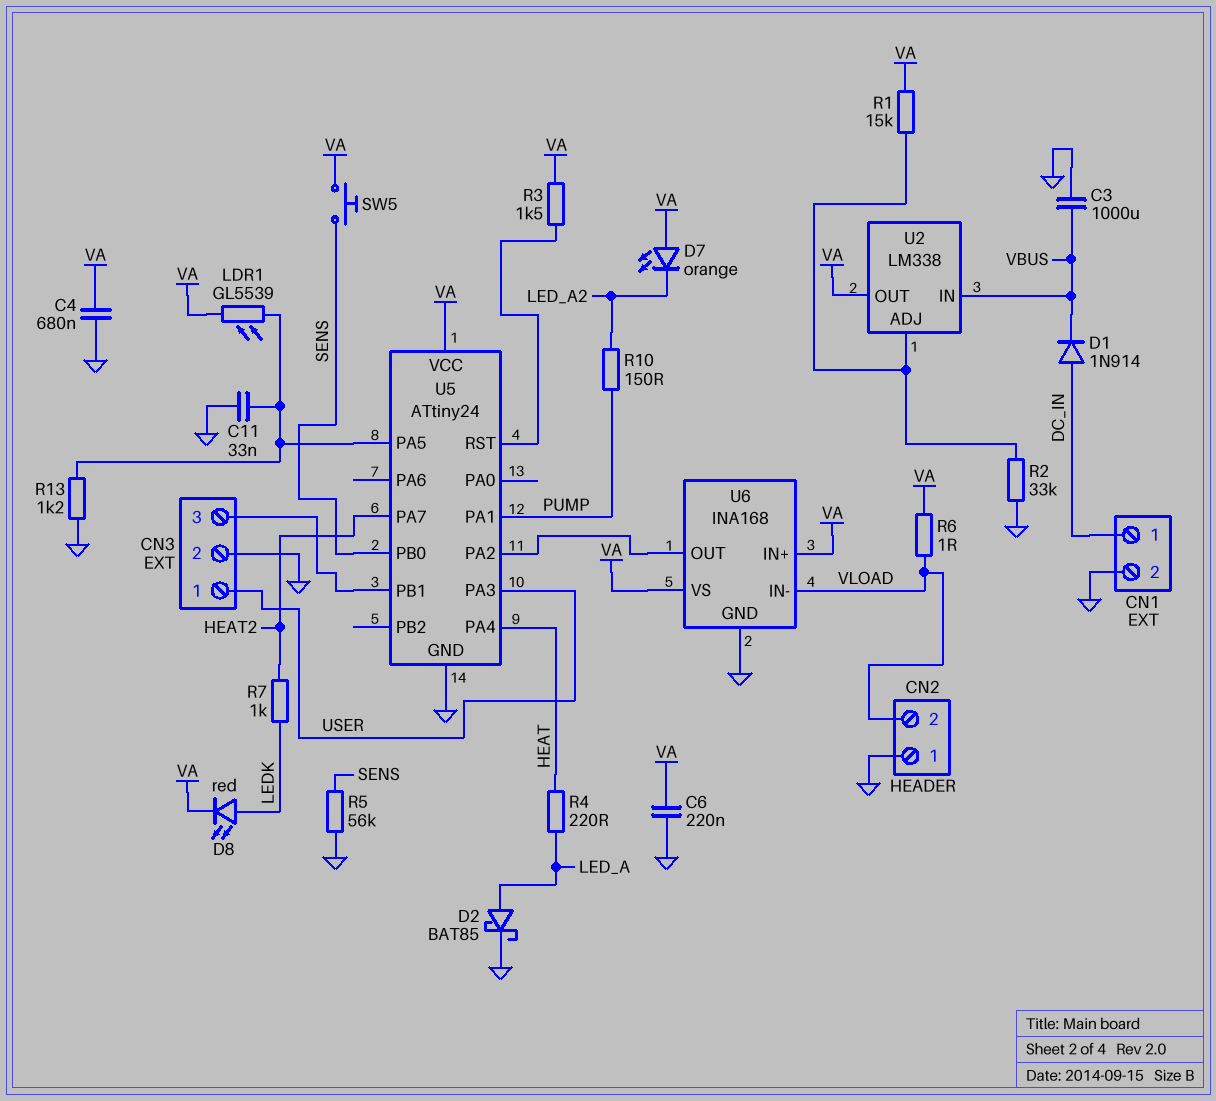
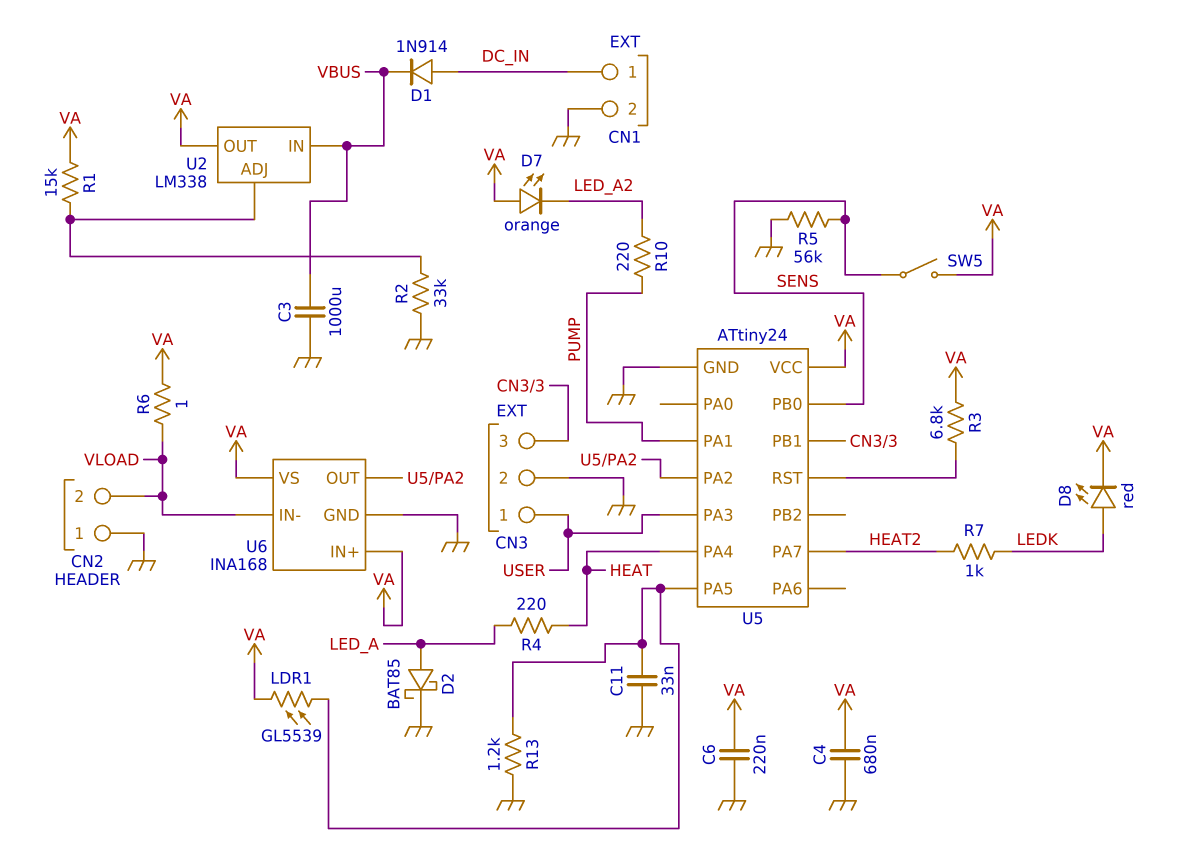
R3: 1.5k (U5/RST, VA) -> 6.8k (U5/RST, VA)
R10: 150 (LED_A2, PUMP) -> 220 (LED_A2, PUMP)
SW5: button (SENS, VA) -> switch (SENS, VA)

